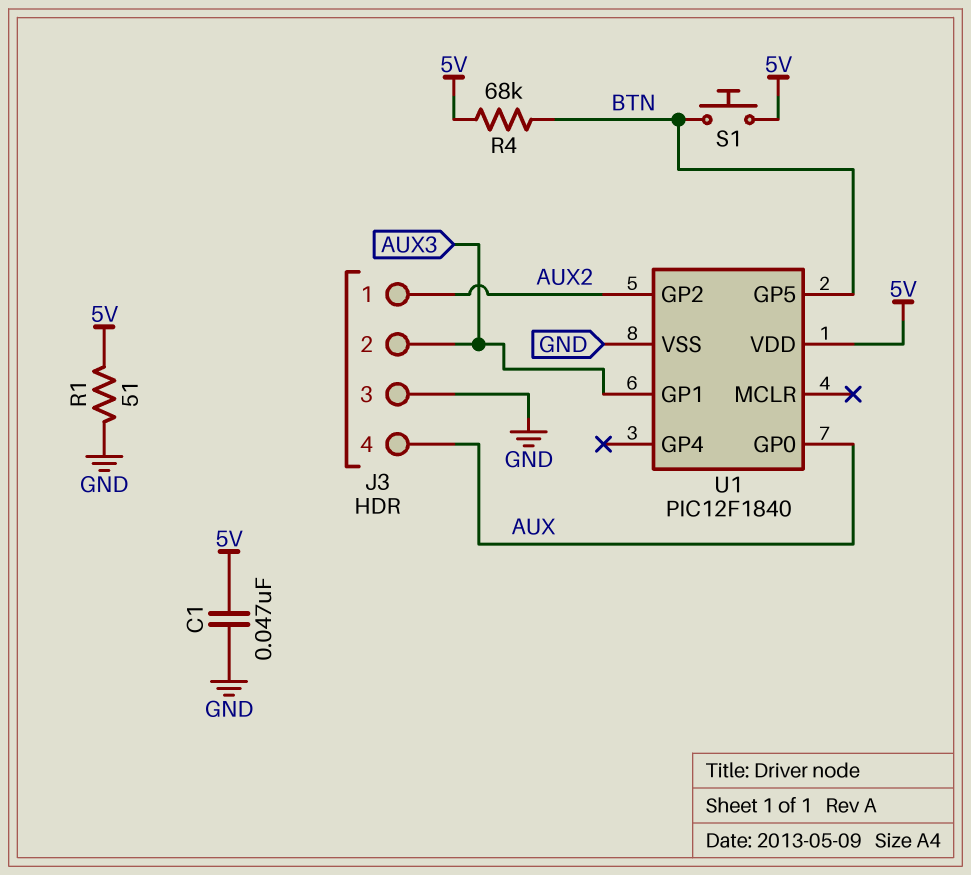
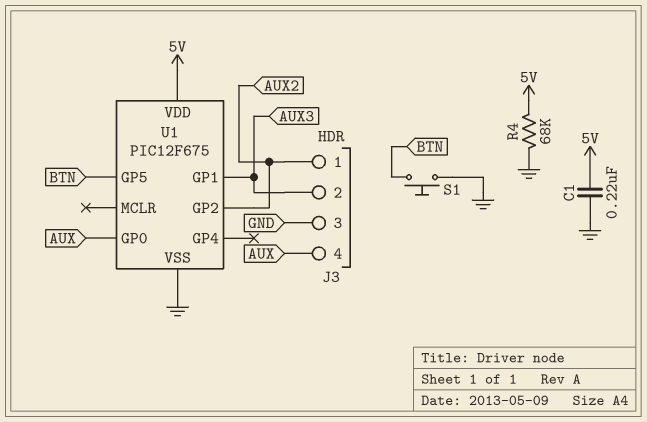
C1: 47nF (5V, GND) -> 220nF (5V, GND)
R1: 51 (5V, GND) -> none
R4: 68k (5V, BTN) -> 68k (5V, GND)
S1: button (5V, BTN) -> button (BTN, GND)
U1: PIC12F1840 -> PIC12F675

